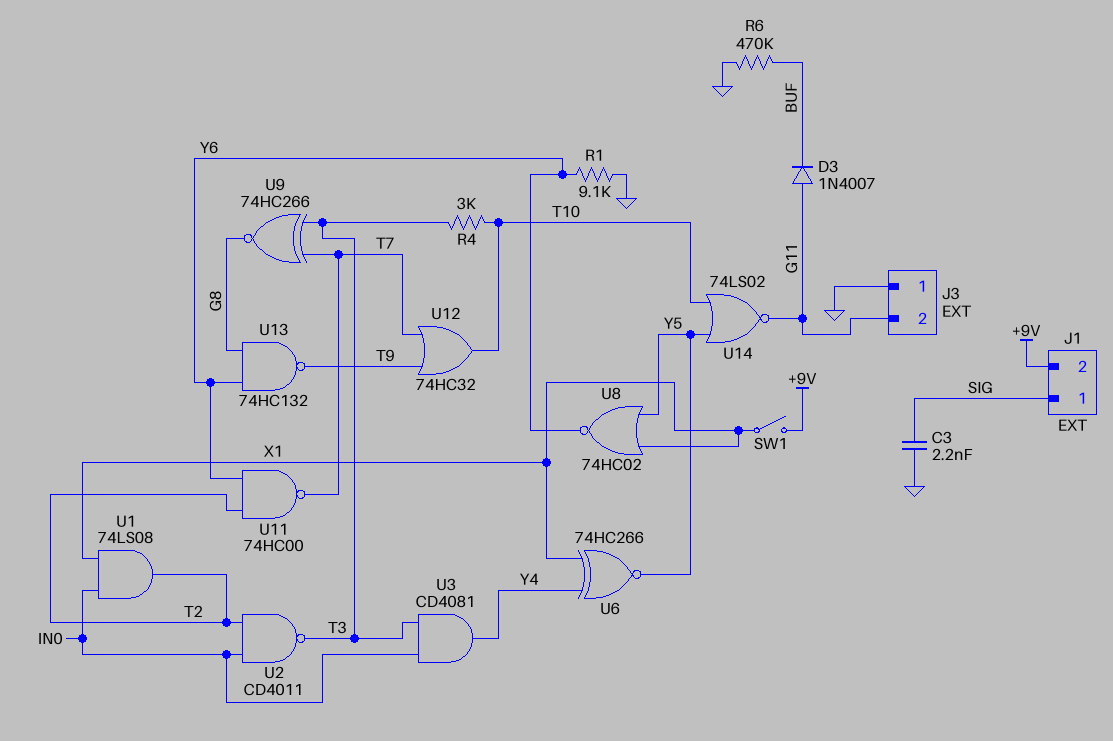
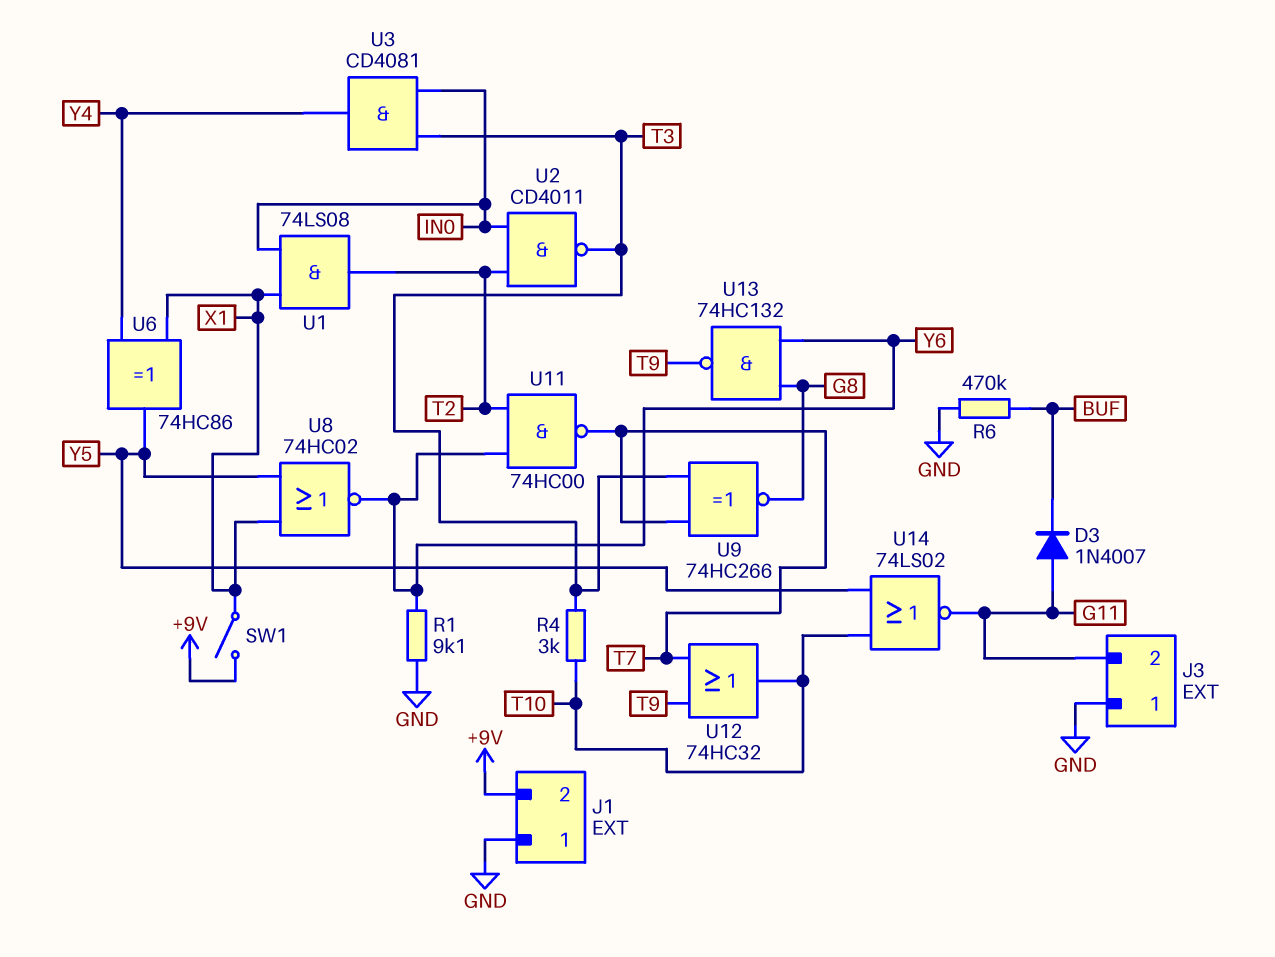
C3: 2.2nF (GND, SIG) -> none
J1 pin 1: SIG -> GND
U6: XNOR 74HC266 (in X1, in Y4, out Y5) -> XOR 74HC86 (in X1, in Y4, out Y5)

